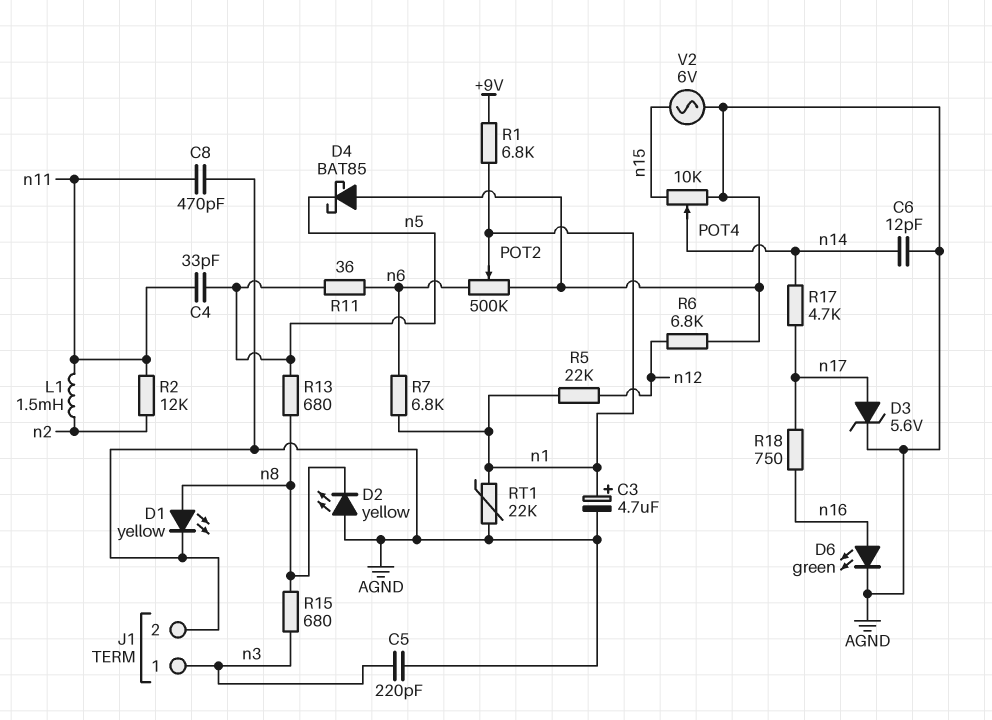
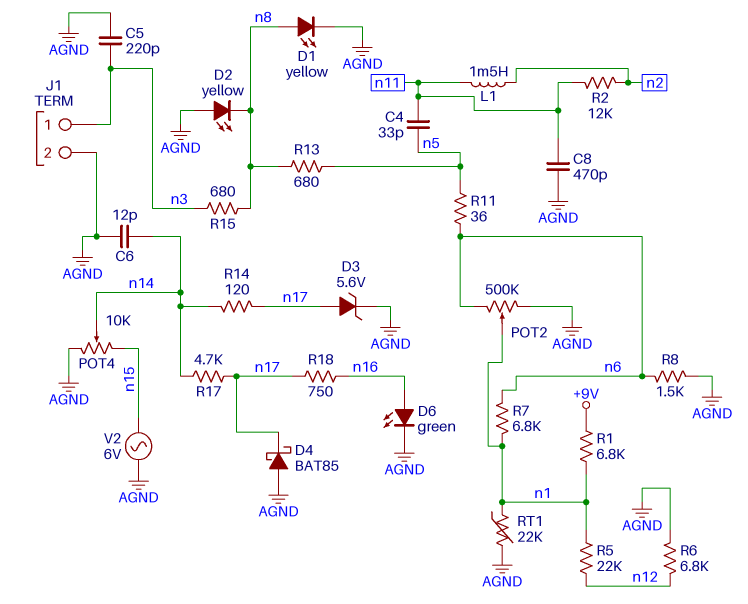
C3: 4.7uF (plus n1, minus AGND) -> none
D4: schottky BAT85 (A AGND, K n5) -> schottky BAT85 (A AGND, K n17)
R8: none -> 1.5k (AGND, n6)
R14: none -> 120 (n14, n17)

